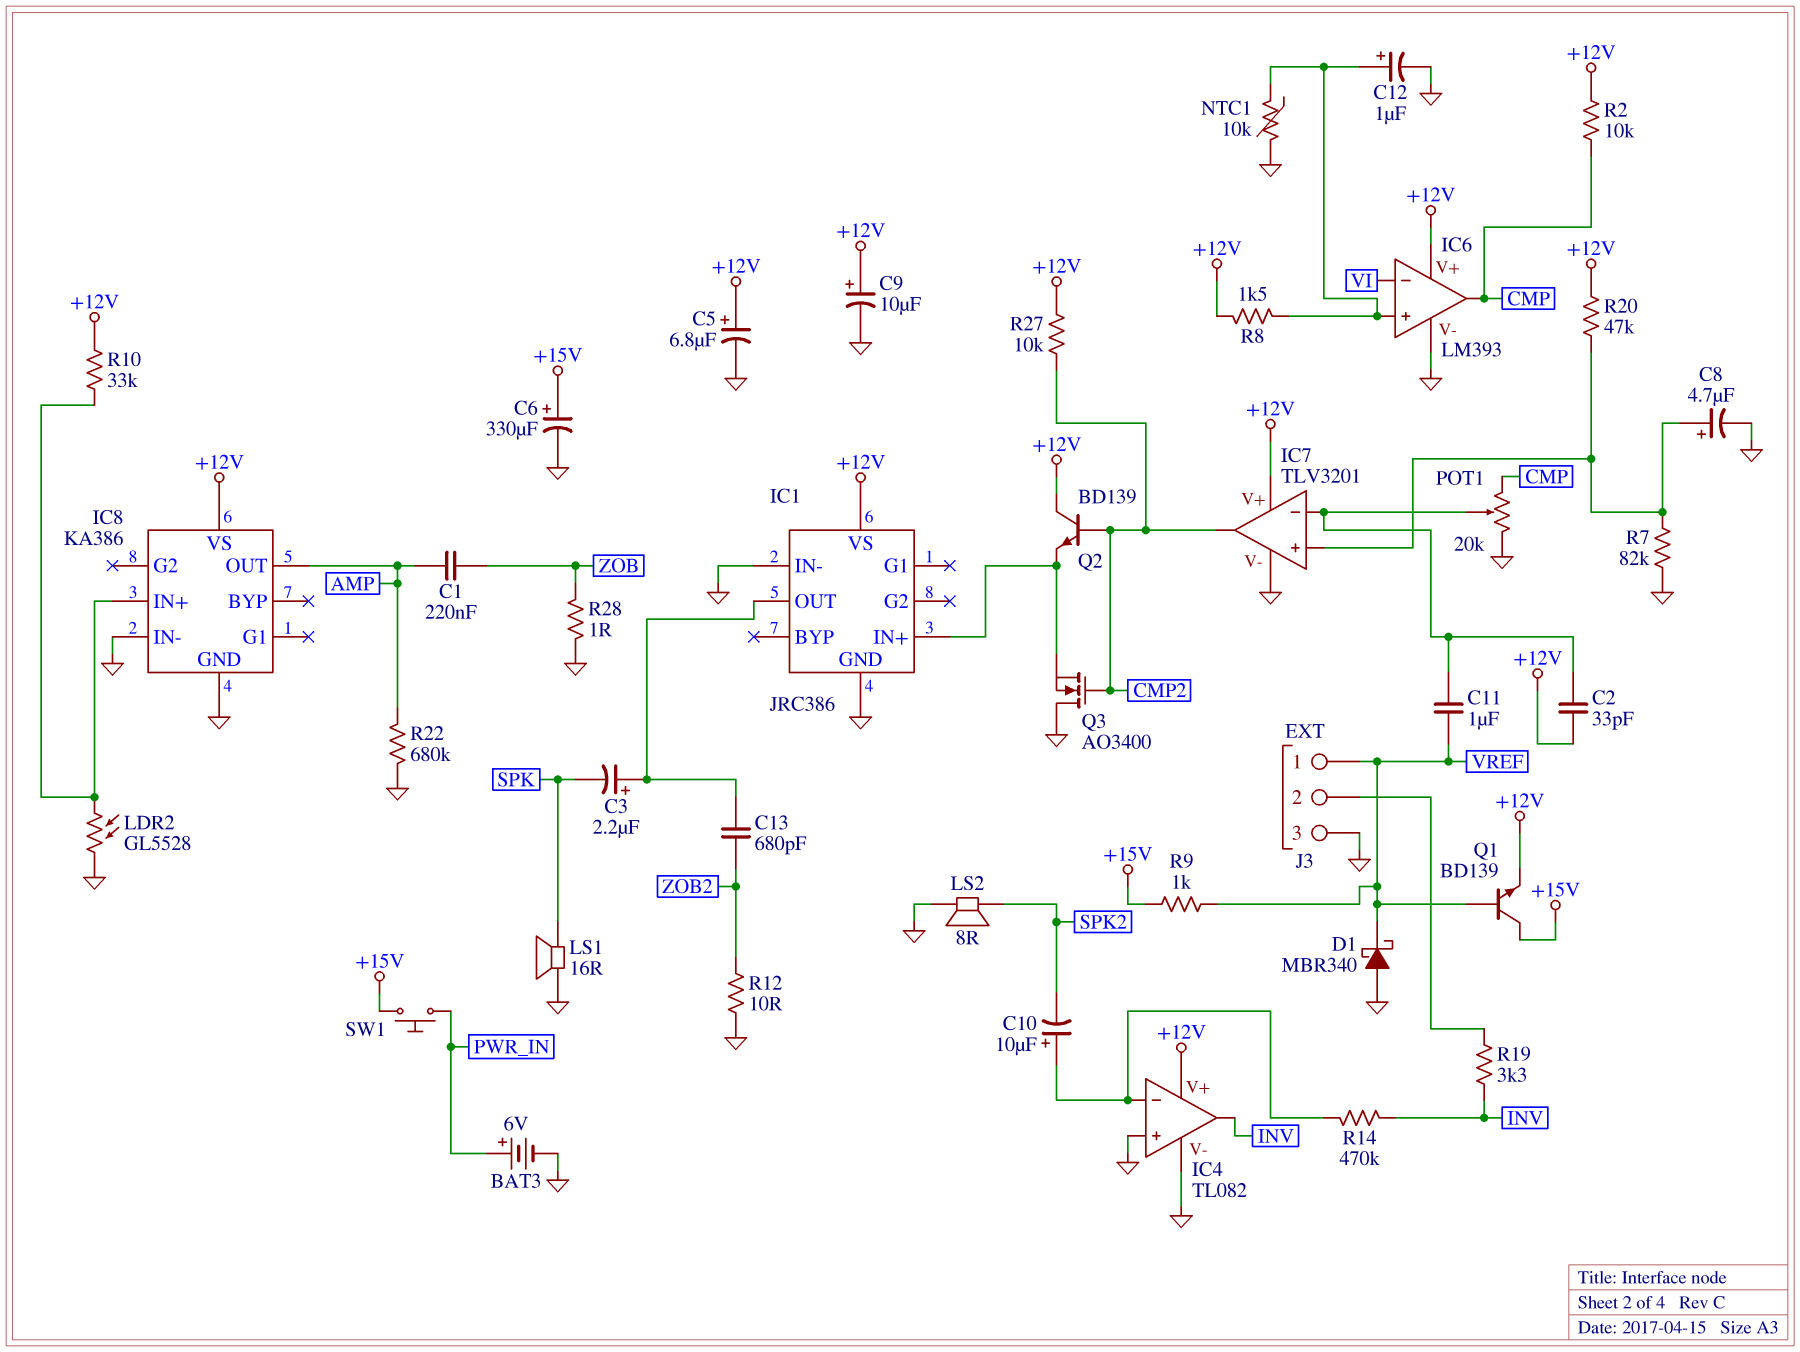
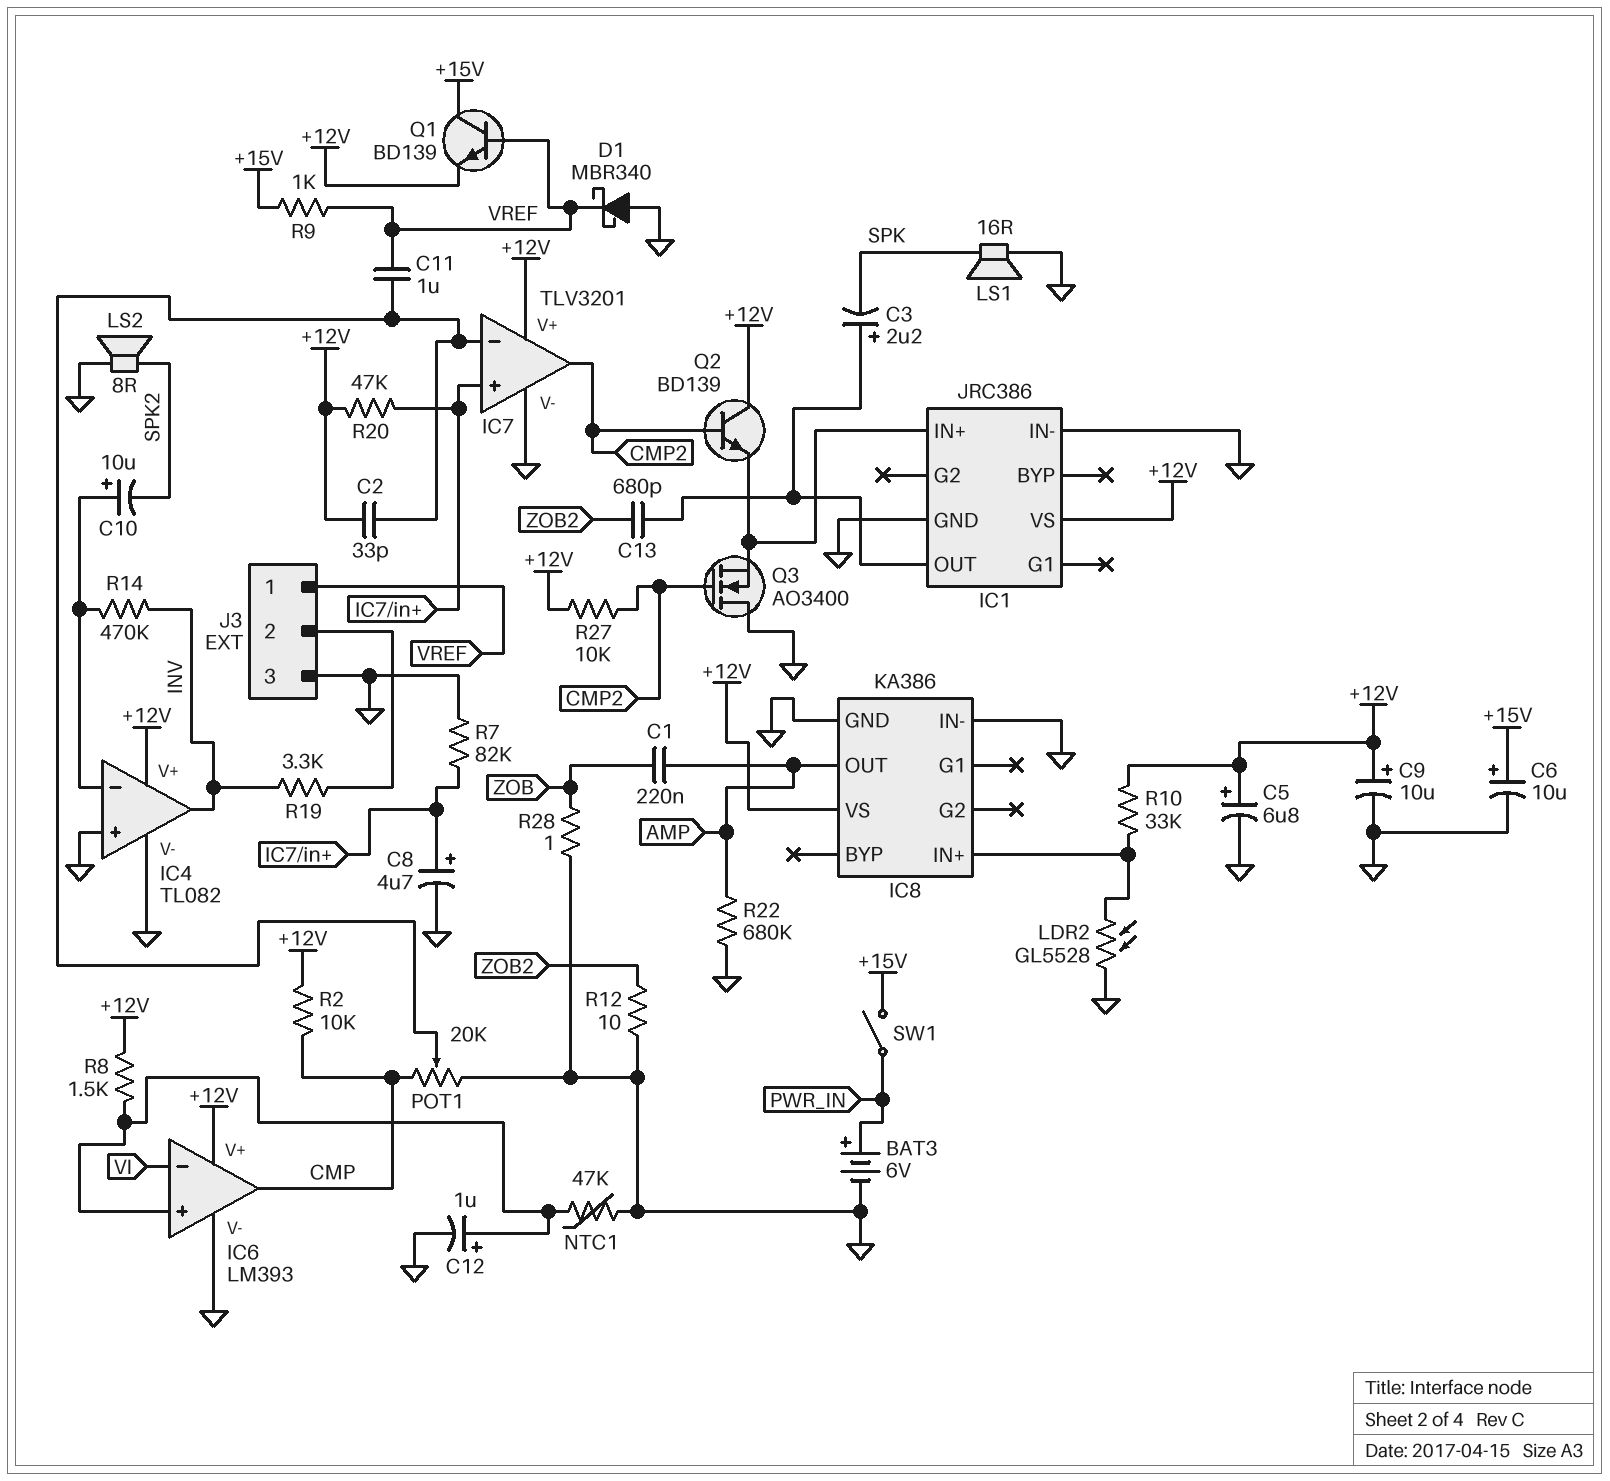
C6: 330uF (plus +15V, minus GND) -> 10uF (plus +15V, minus GND)
NTC1: 10k (GND, IC6/in+) -> 47k (GND, IC6/in+)
SW1: button (+15V, PWR_IN) -> switch (+15V, PWR_IN)

